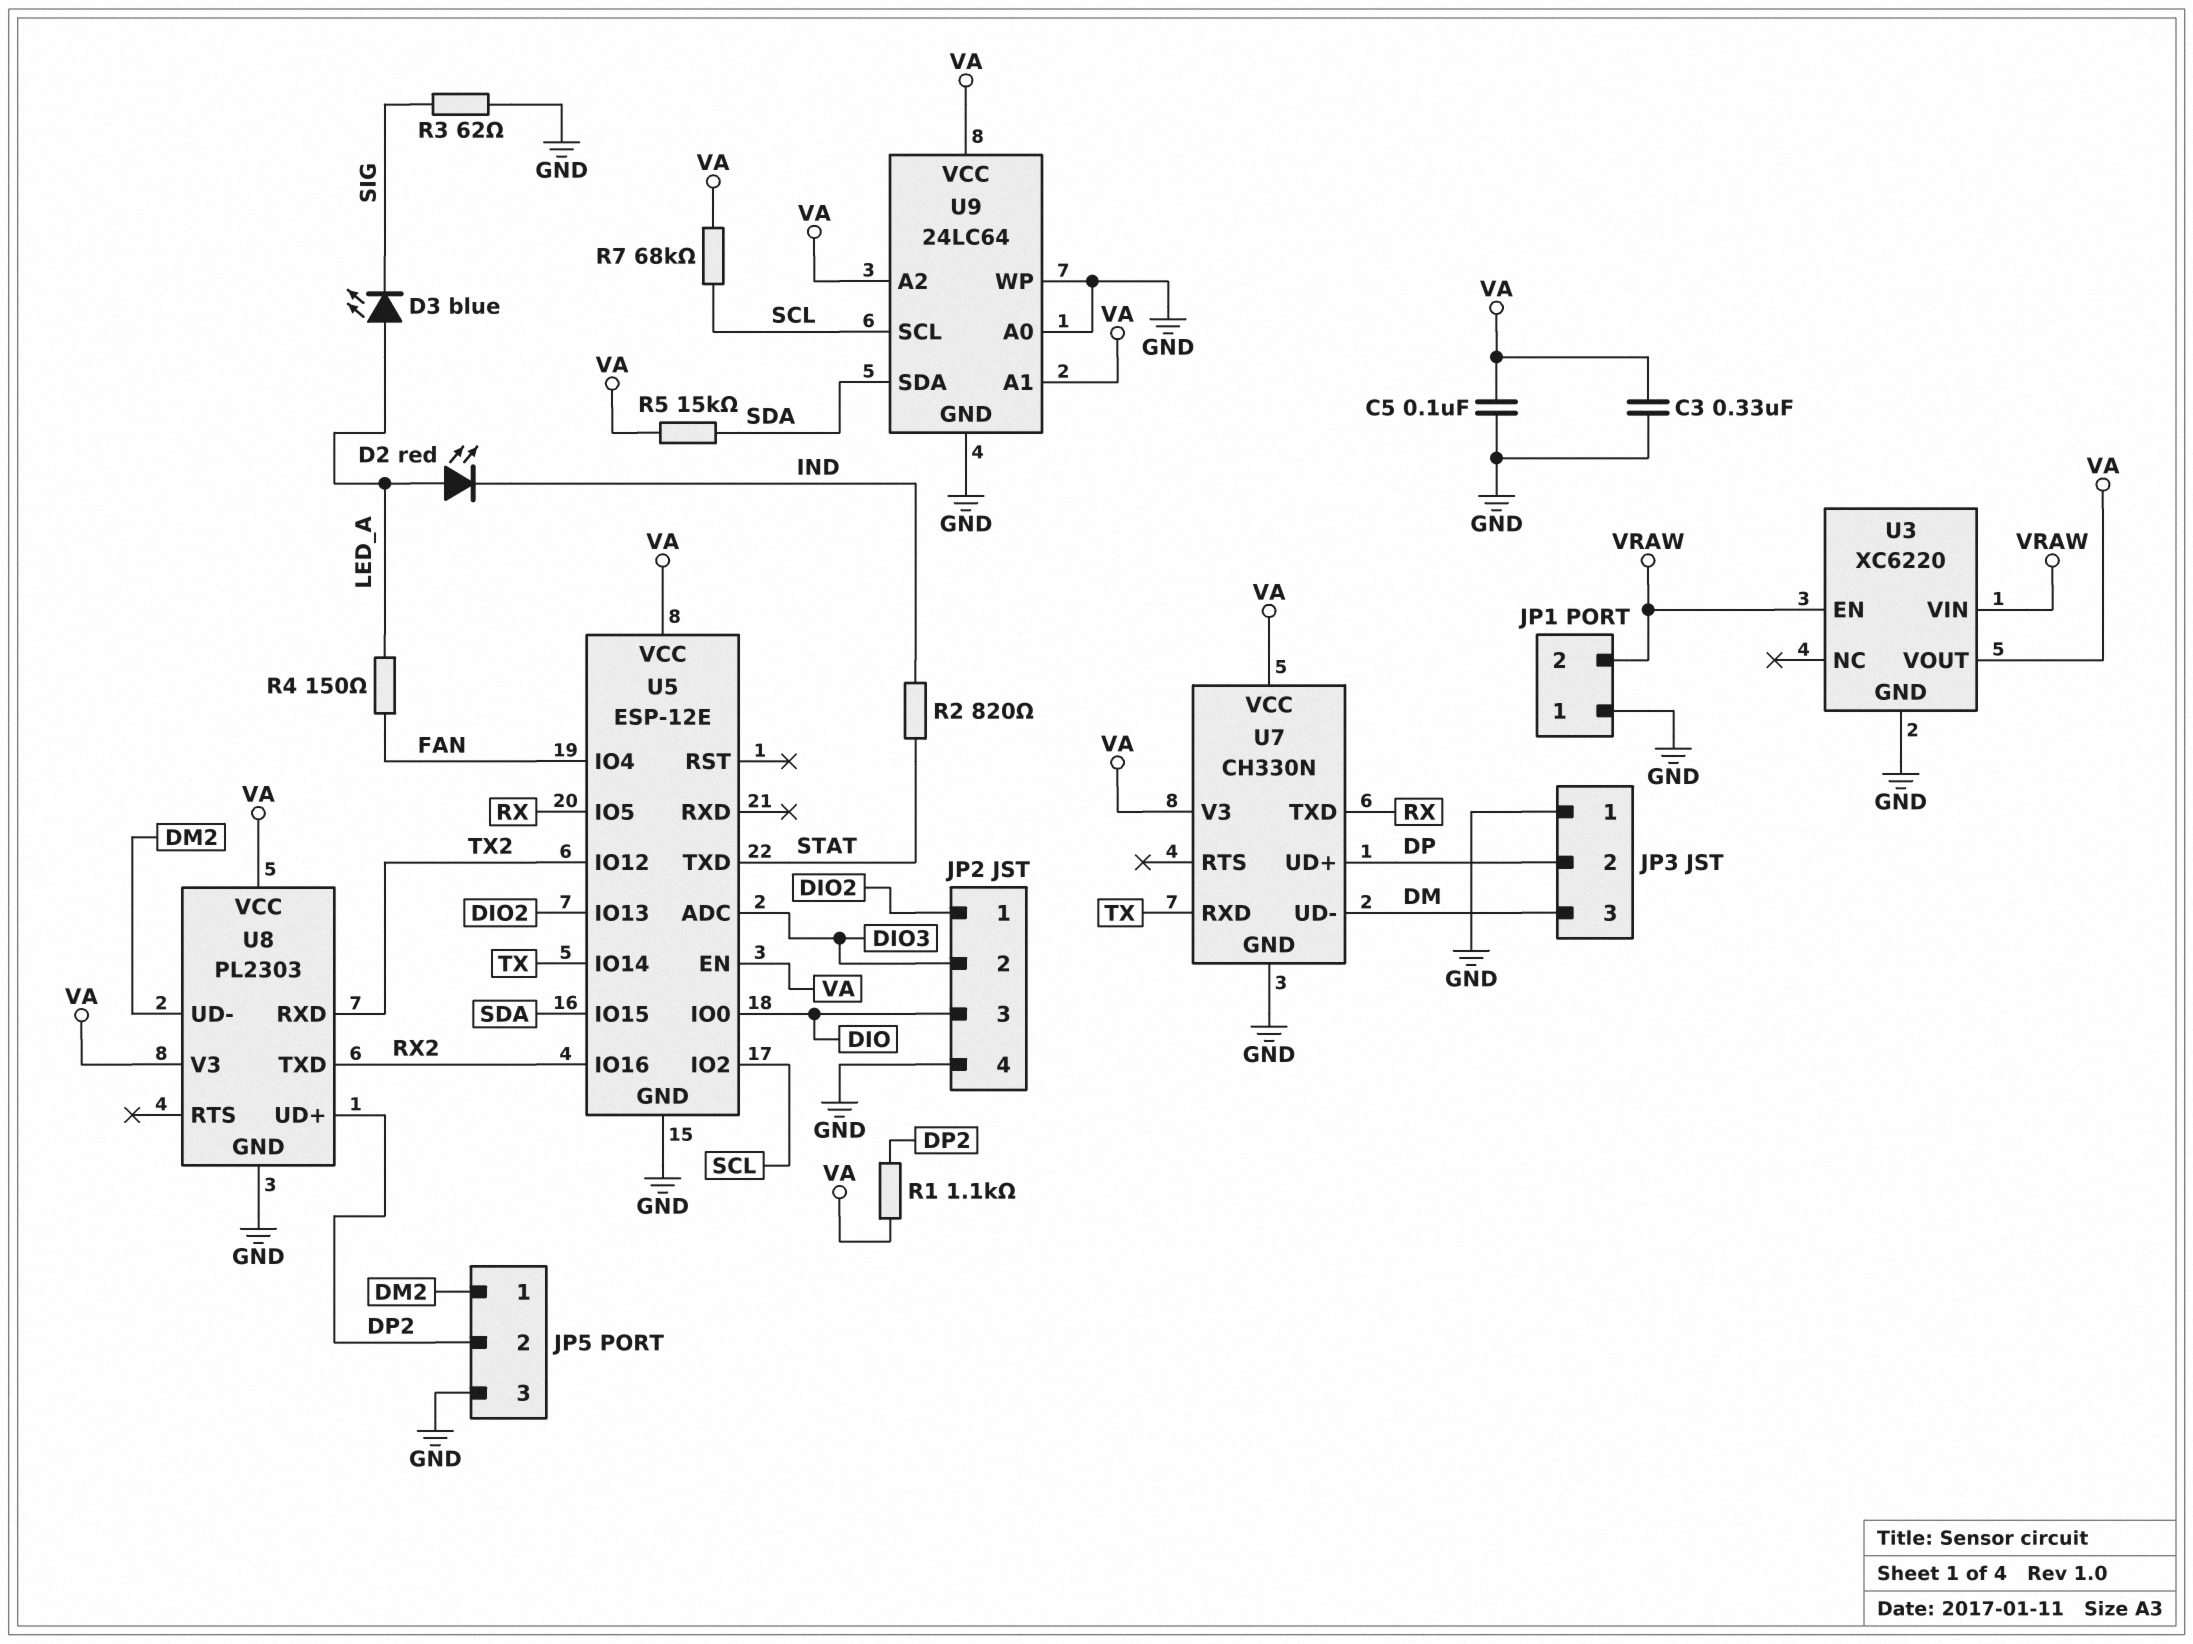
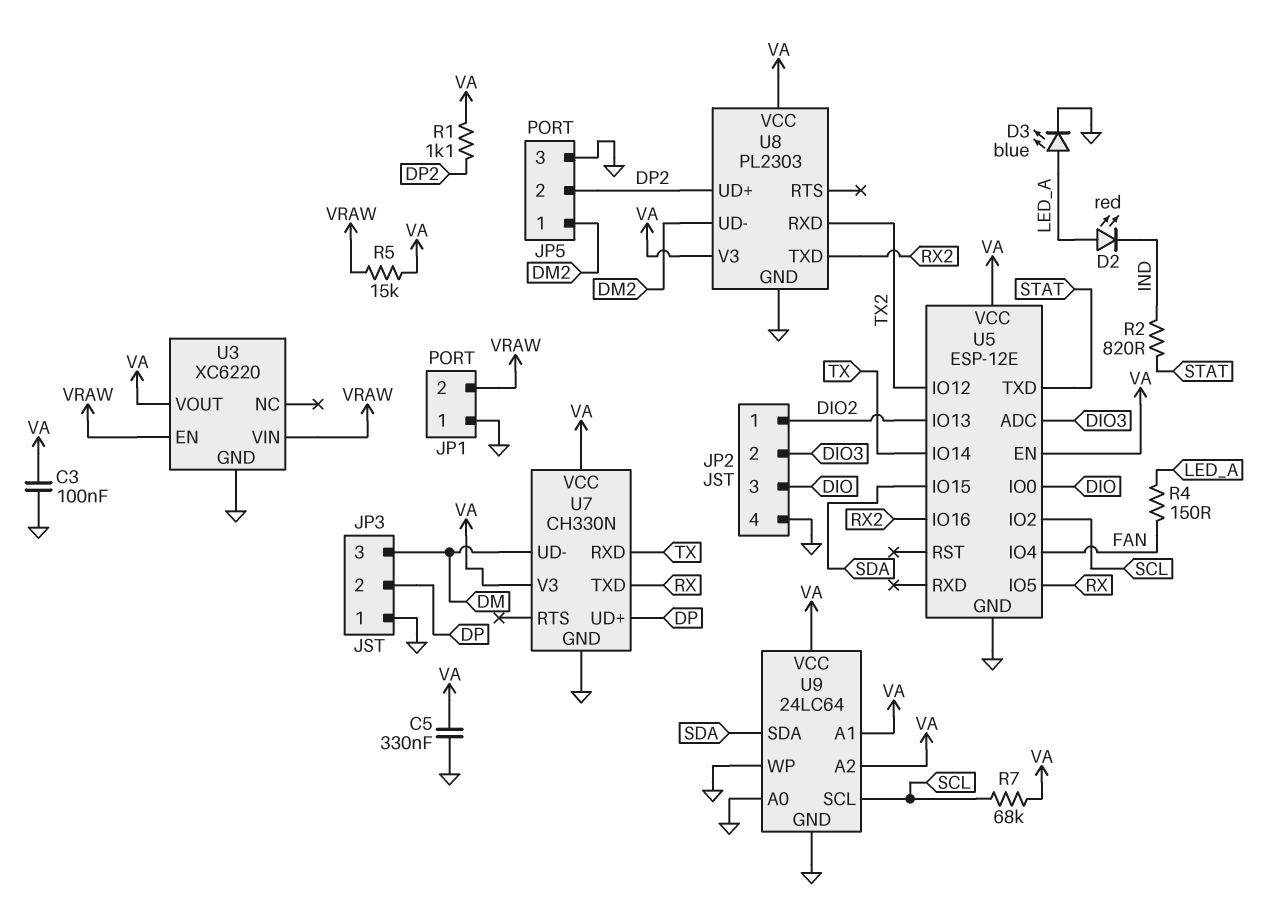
C3: 330nF (GND, VA) -> 100nF (GND, VA)
C5: 100nF (GND, VA) -> 330nF (GND, VA)
D3: LED blue (A LED_A, K SIG) -> LED blue (A LED_A, K GND)
R3: 62 (GND, SIG) -> none
R5: 15k (SDA, VA) -> 15k (VA, VRAW)

